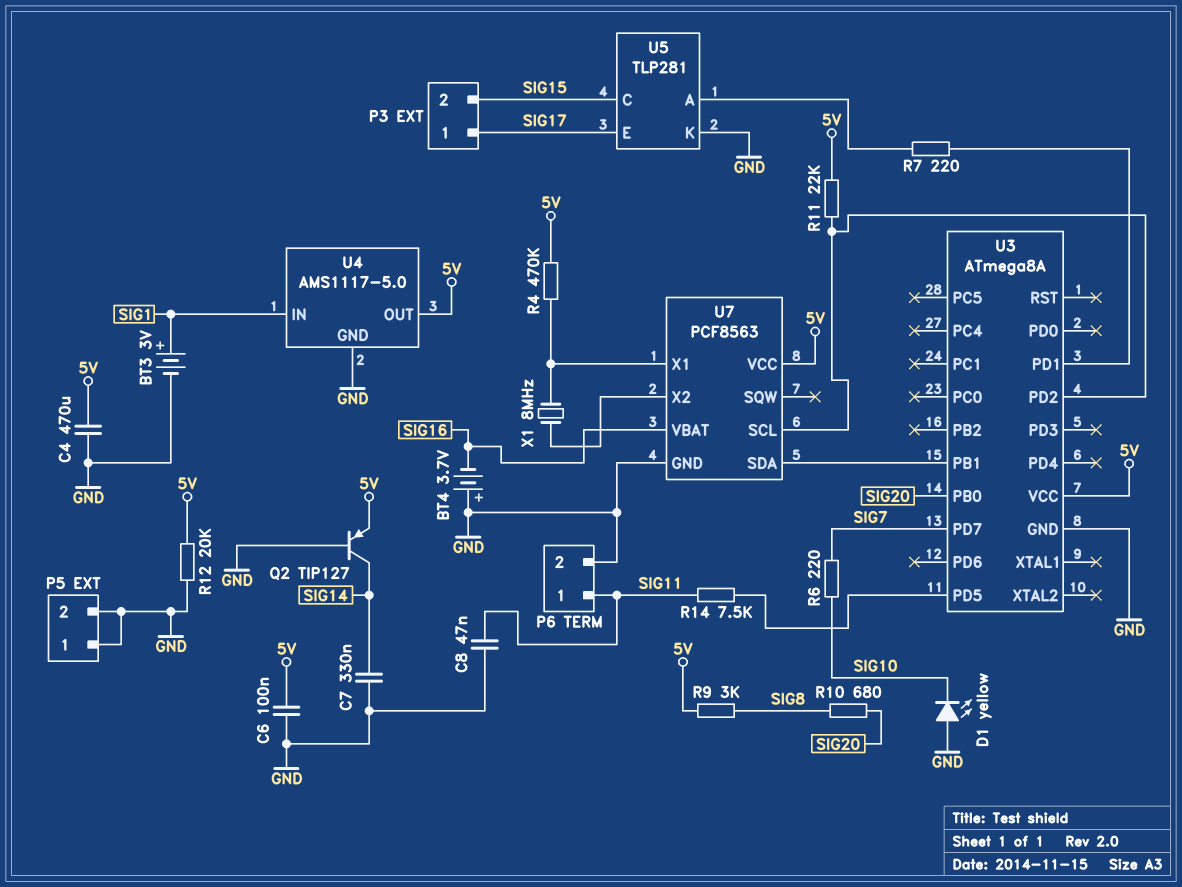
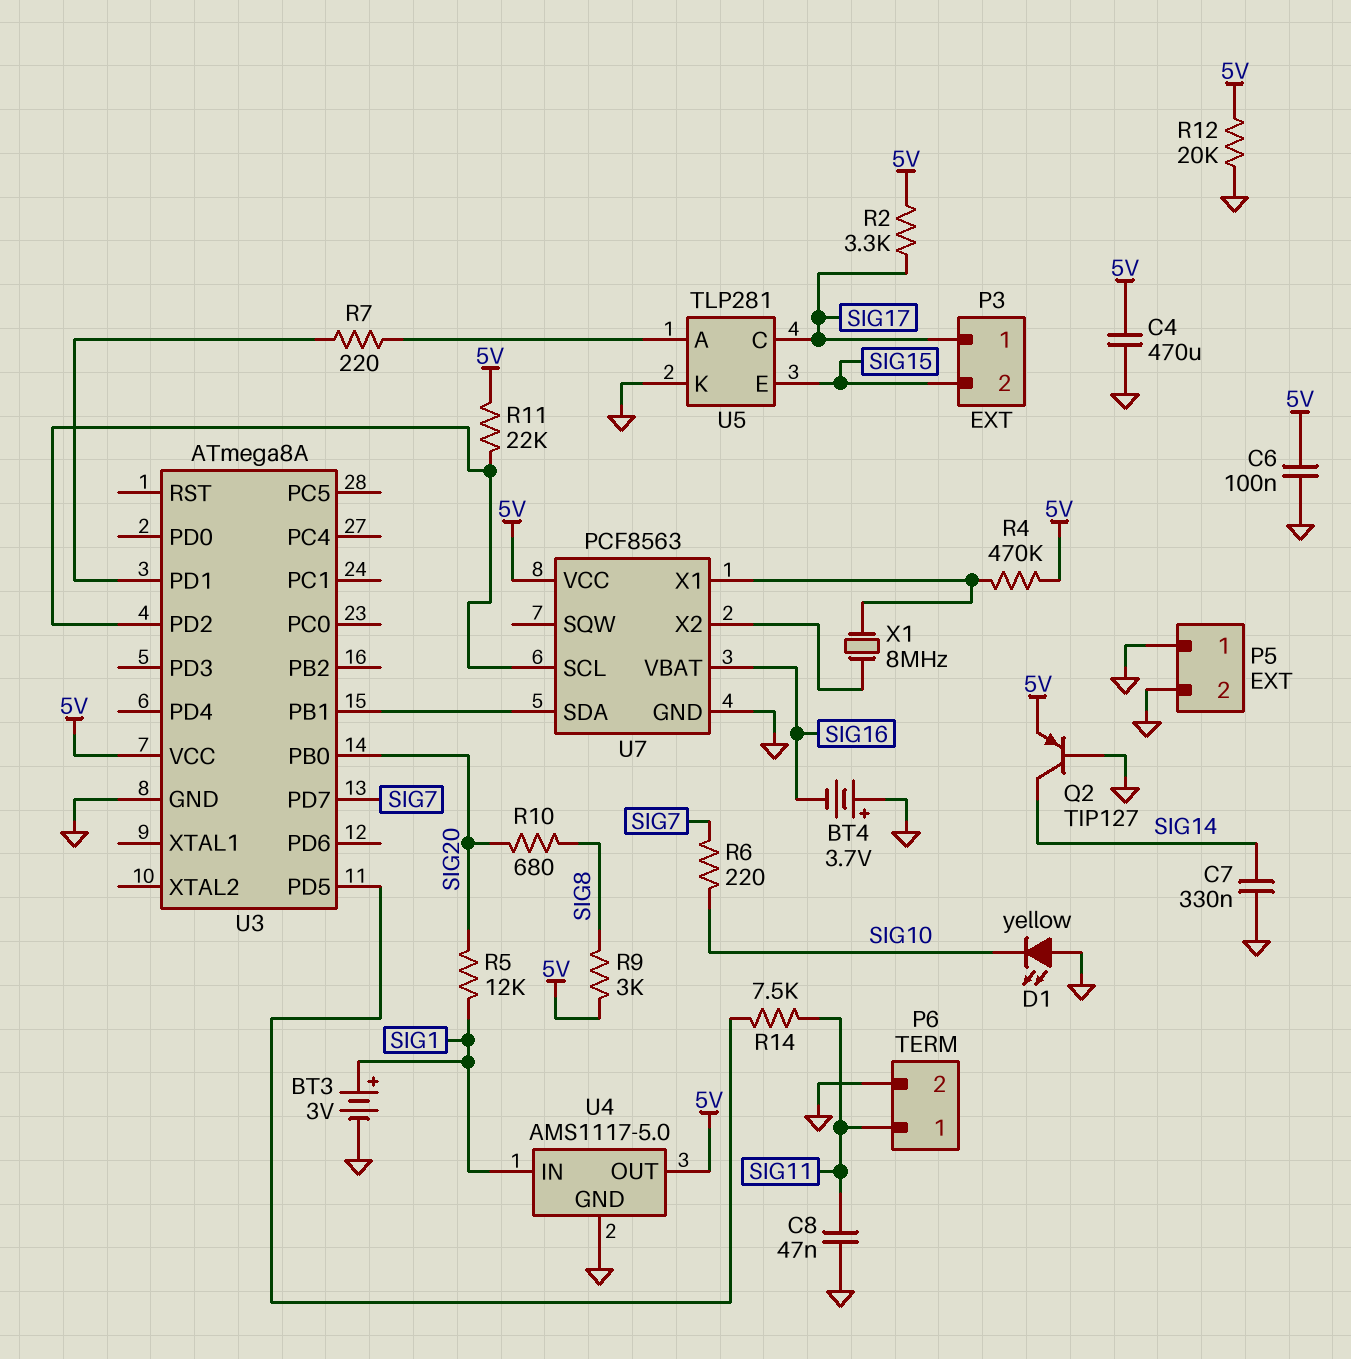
R2: none -> 3.3k (5V, SIG17)
R5: none -> 12k (SIG1, SIG20)
U5 pin C: SIG15 -> SIG17
U5 pin E: SIG17 -> SIG15

